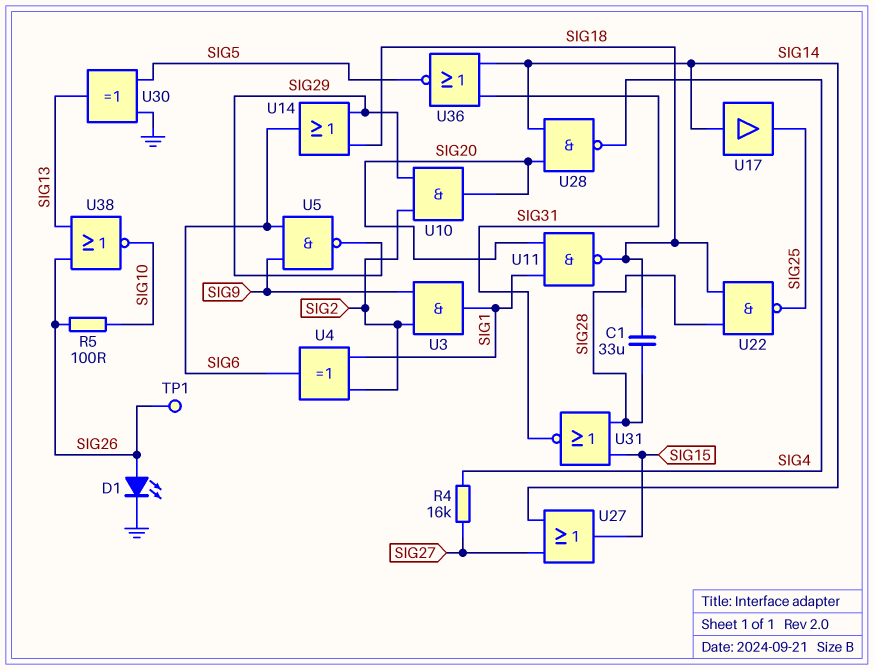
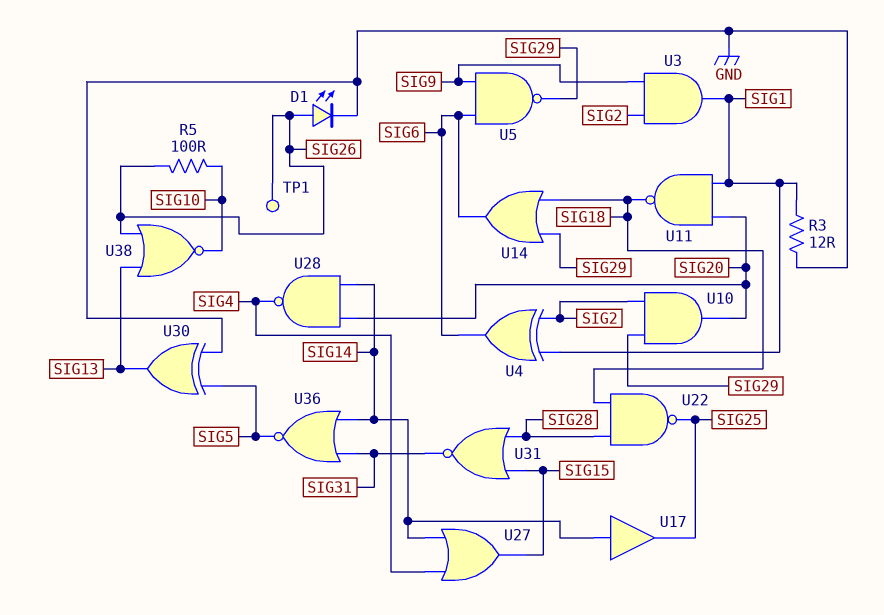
C1: 33uF (SIG18, SIG28) -> none
R3: none -> 12 (GND, SIG1)
R4: 16k (SIG4, SIG27) -> none
U27: OR (in SIG14, in SIG27, out SIG15) -> OR (in SIG4, in SIG14, out SIG15)

